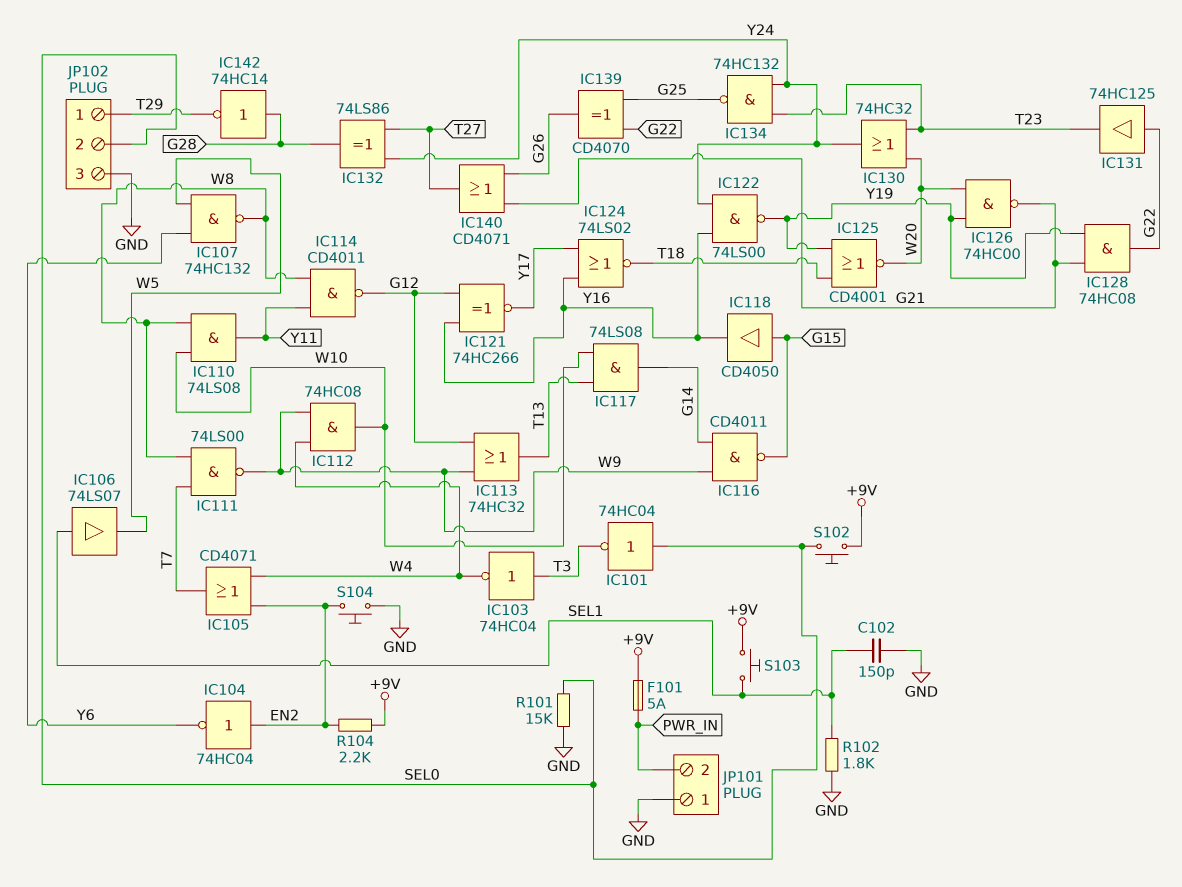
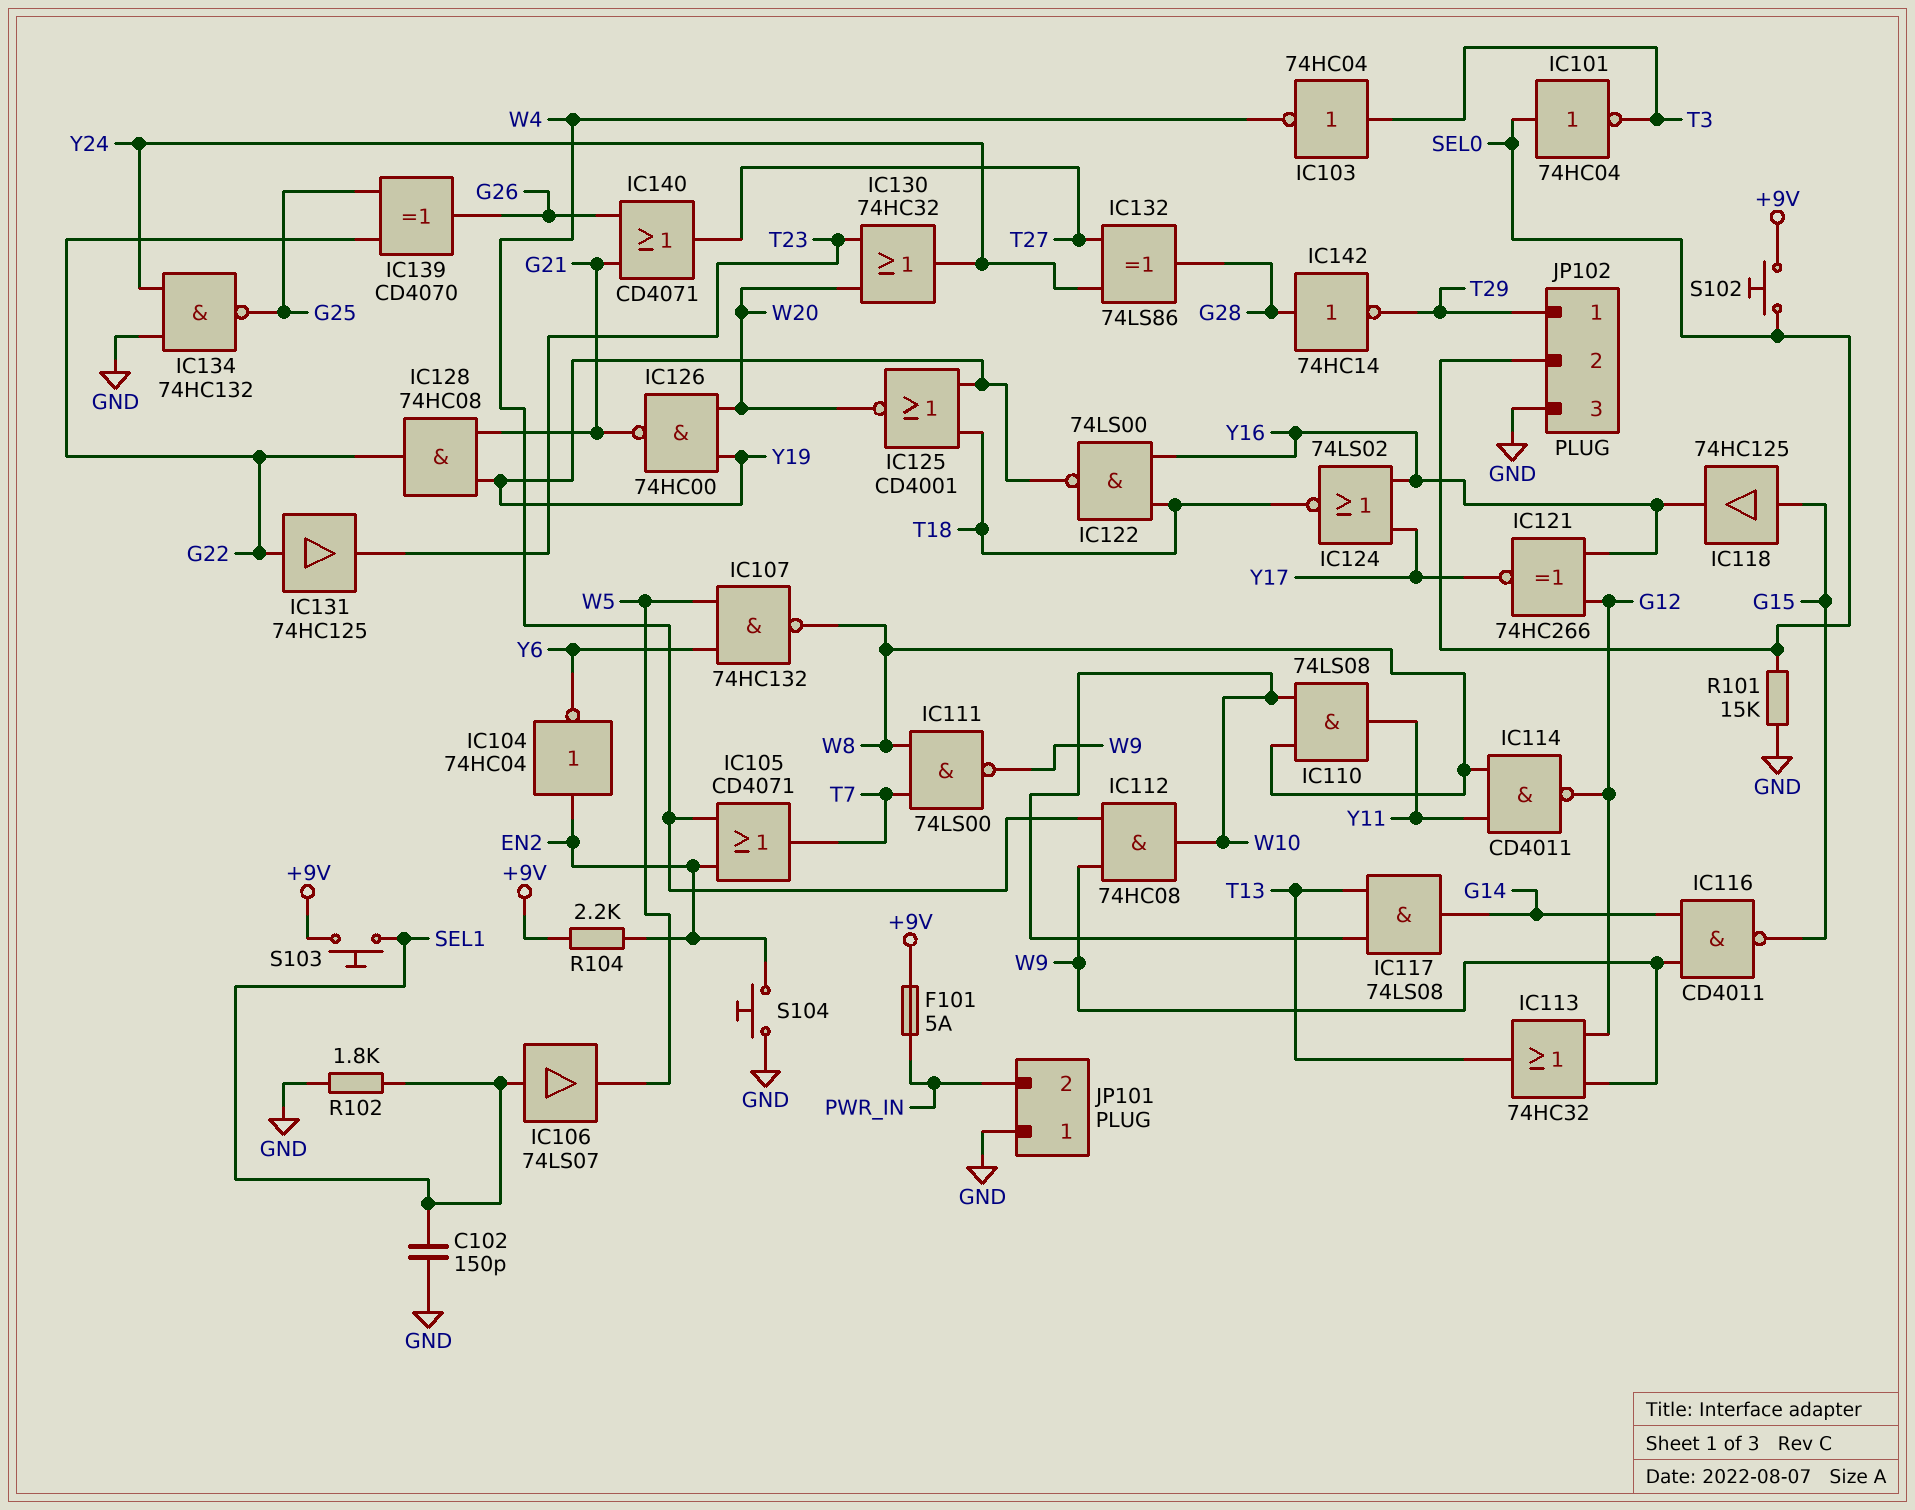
IC118: buffer CD4050 (in G15, out Y16) -> buffer 74HC125 (in G15, out Y16)
IC122: NAND 74LS00 (in Y16, in Y24, out Y19) -> NAND 74LS00 (in T18, in Y16, out Y19)
IC134: NAND 74HC132 (in T23, in Y24, out G25) -> NAND 74HC132 (in GND, in Y24, out G25)

